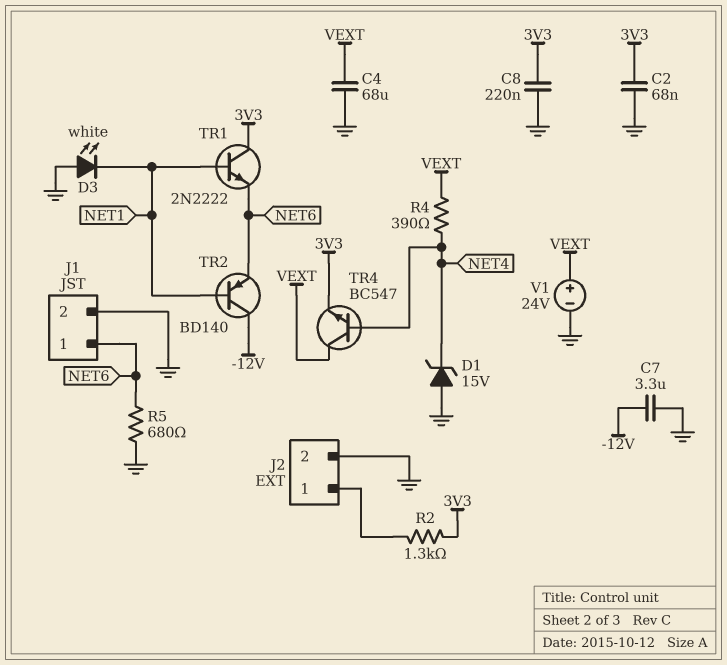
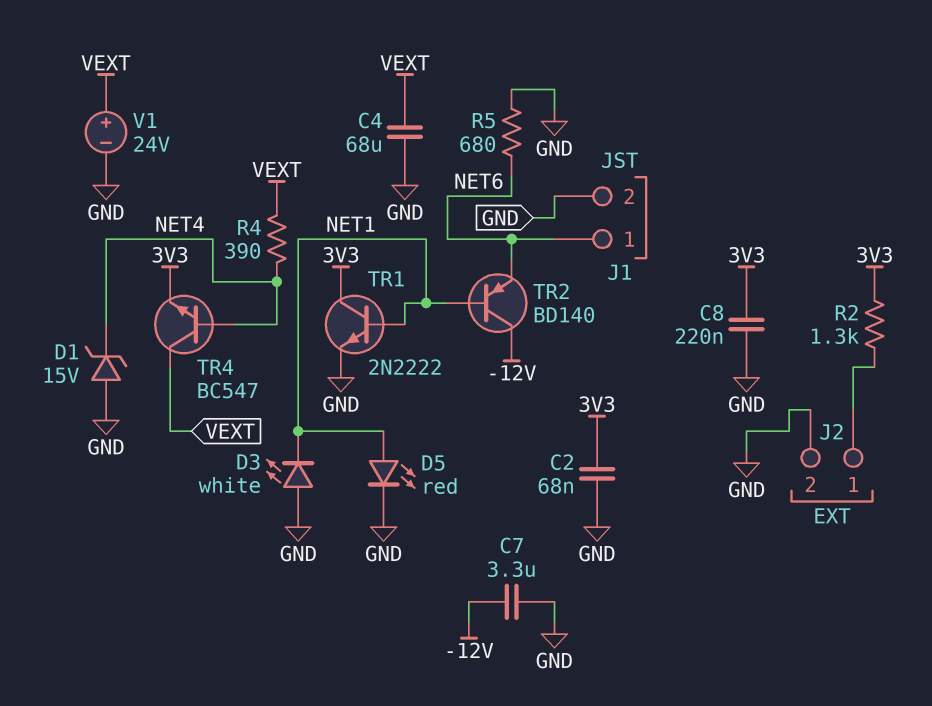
D5: none -> LED red (A NET1, K GND)
TR1: NPN 2N2222 (B NET1, C 3V3, E NET6) -> NPN 2N2222 (B NET1, C 3V3, E GND)

